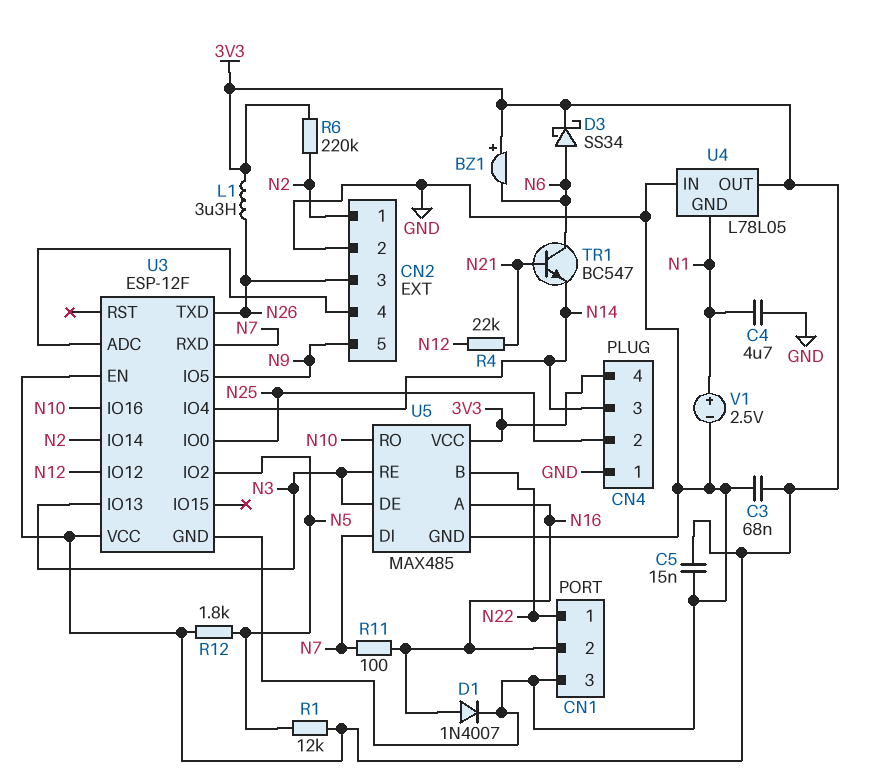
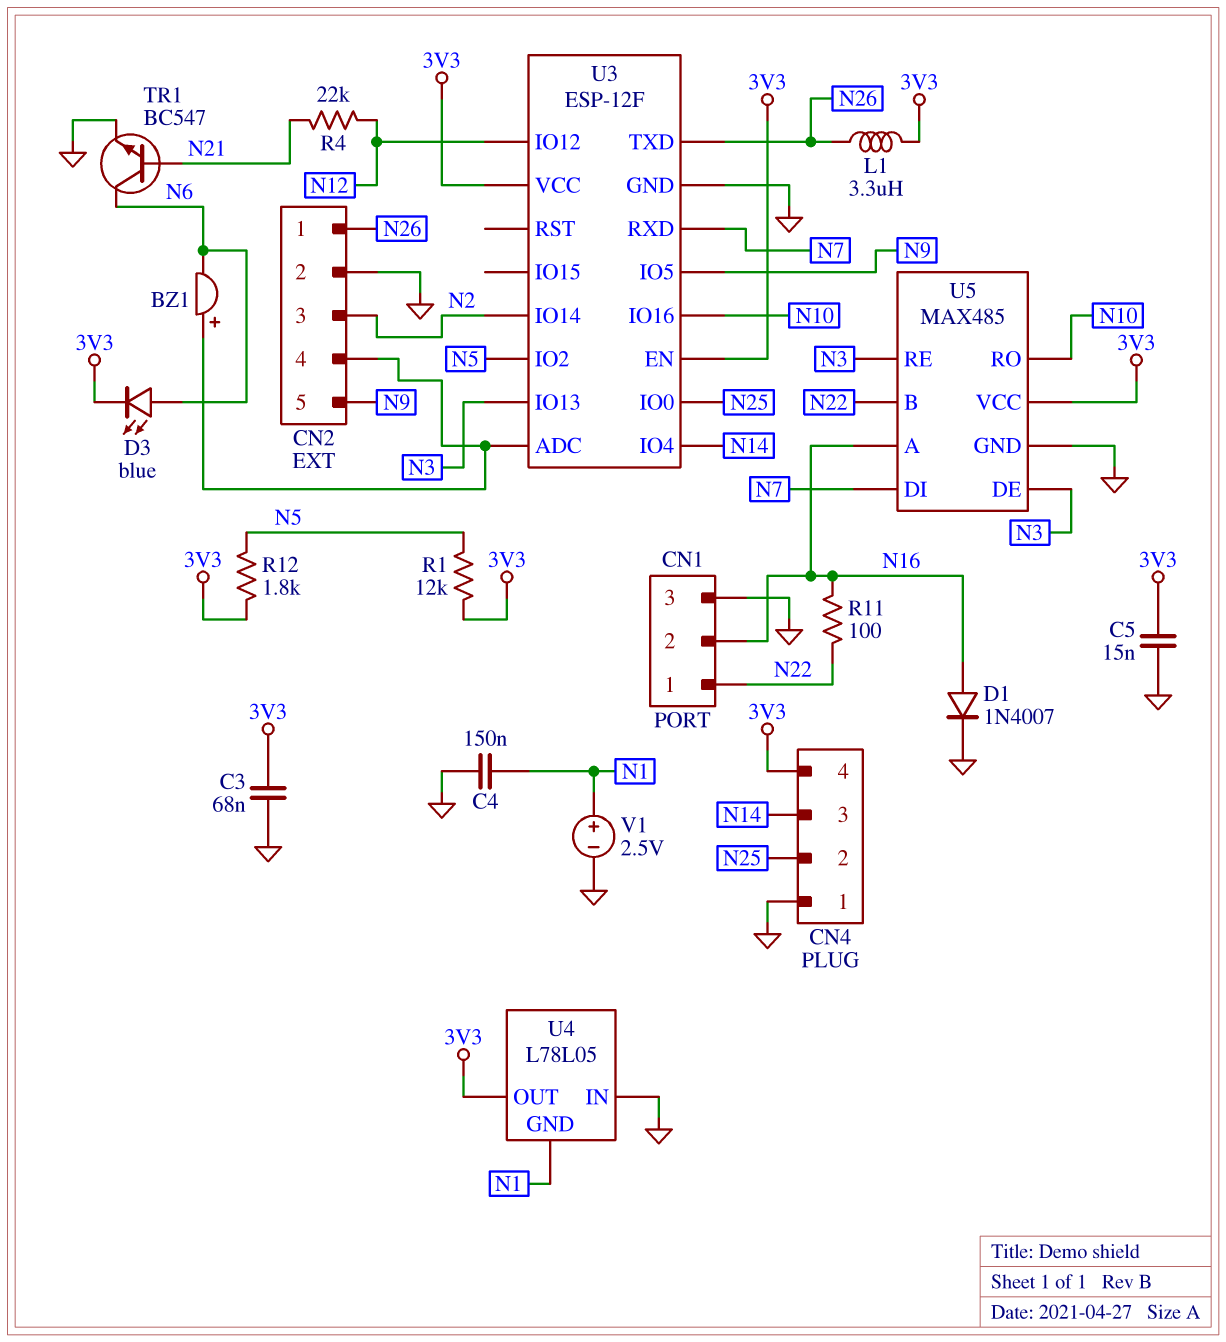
BZ1: buzzer (plus 3V3, minus N6) -> buzzer (plus CN2/4, minus N6)
C4: 4.7uF (GND, N1) -> 150nF (GND, N1)
CN2 pin 1: N2 -> N26
CN2 pin 3: N26 -> N2
D3: schottky SS34 (A N6, K 3V3) -> LED blue (A N6, K 3V3)
R6: 220k (3V3, N2) -> none
R11: 100 (N7, N16) -> 100 (N16, N22)
TR1: NPN BC547 (B N21, C N6, E N14) -> NPN BC547 (B N21, C N6, E GND)

